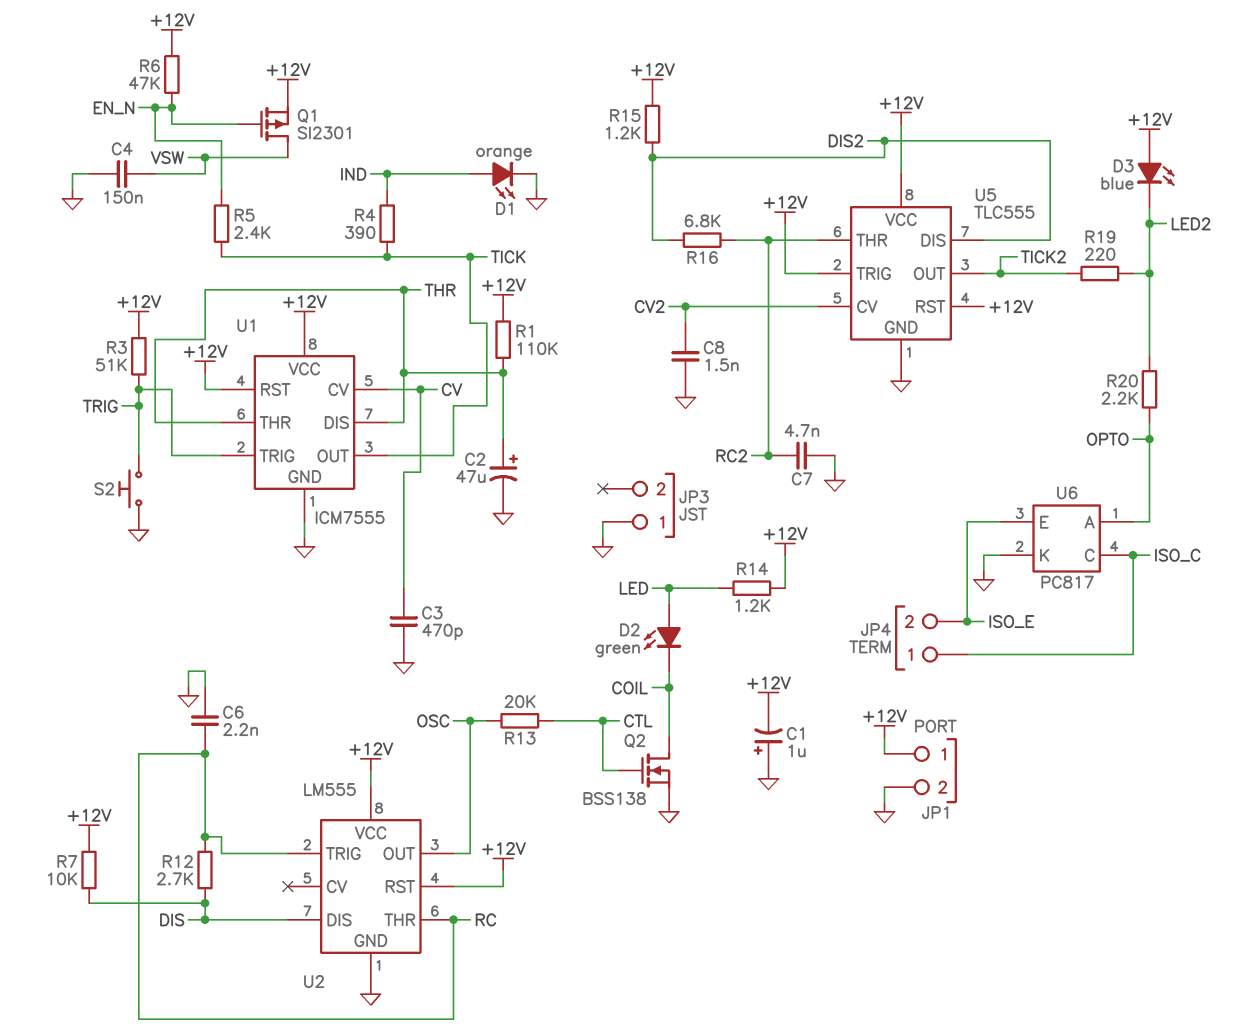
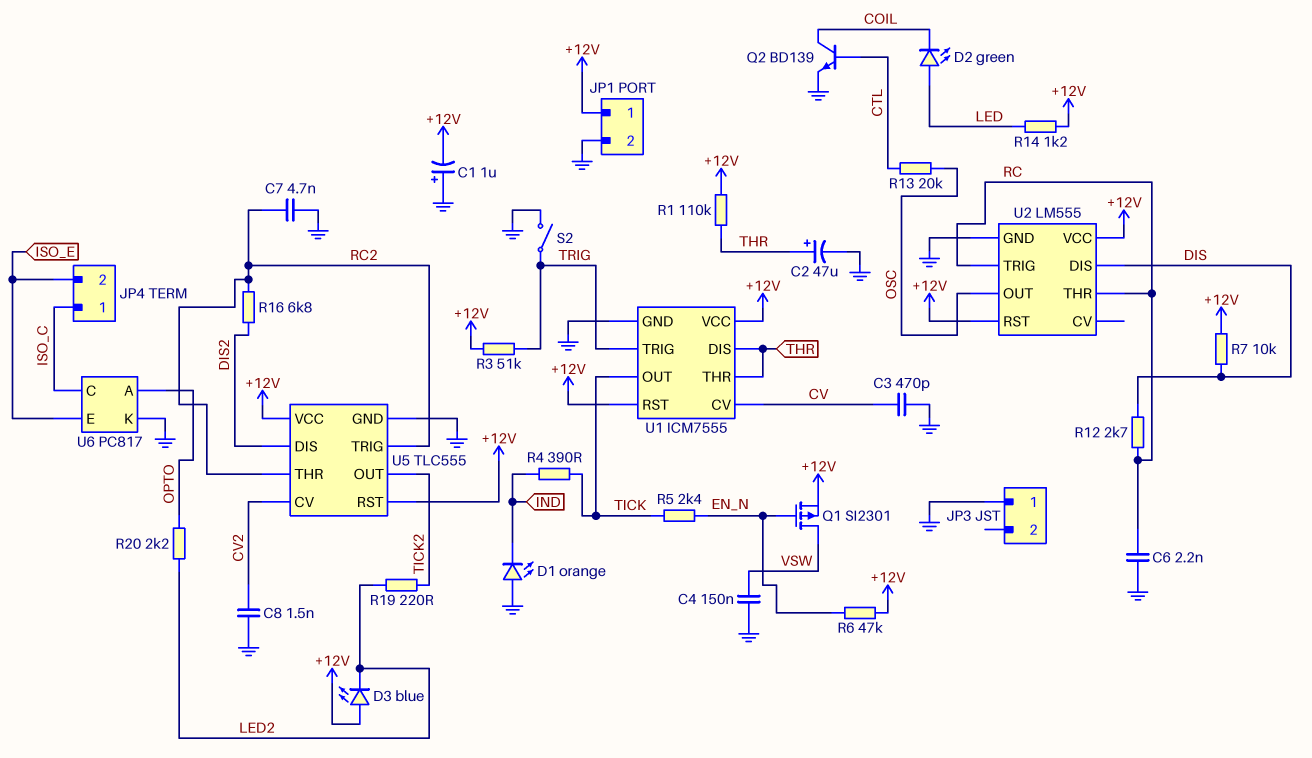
D1: LED orange (A IND, K GND) -> LED orange (A GND, K IND)
Q2: NMOS BSS138 (G CTL, D COIL, S GND) -> NPN BD139 (B CTL, C COIL, E GND)
R15: 1.2k (+12V, DIS2) -> none
S2: button (GND, TRIG) -> switch (GND, TRIG)
U5 pin TRIG: +12V -> RC2

